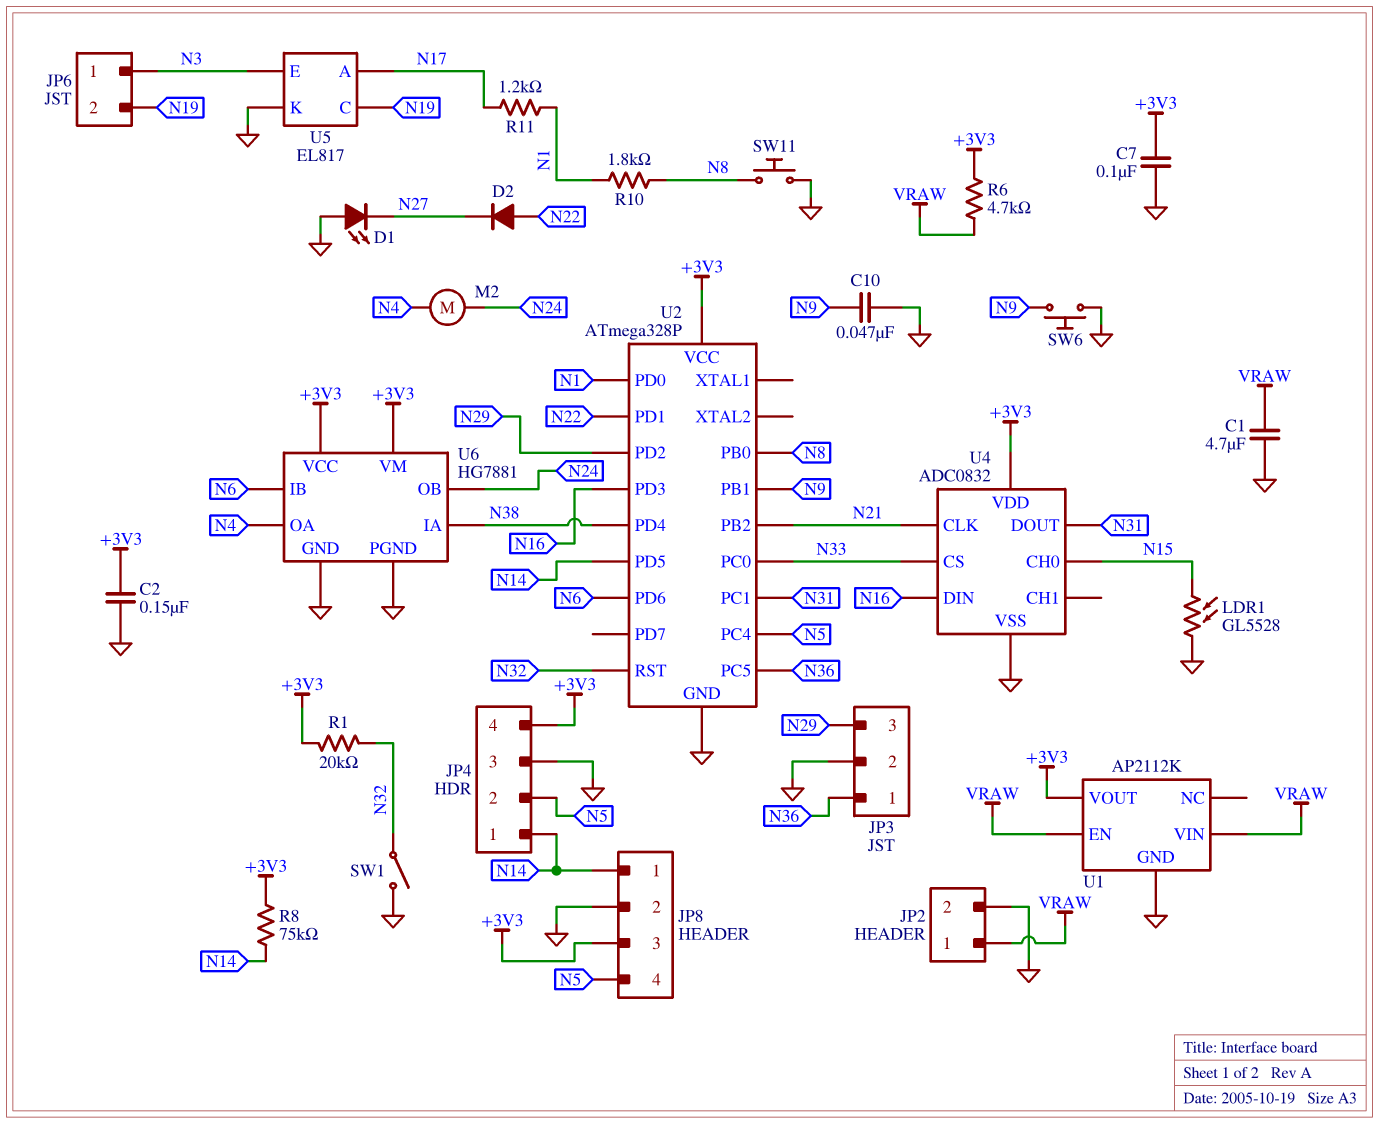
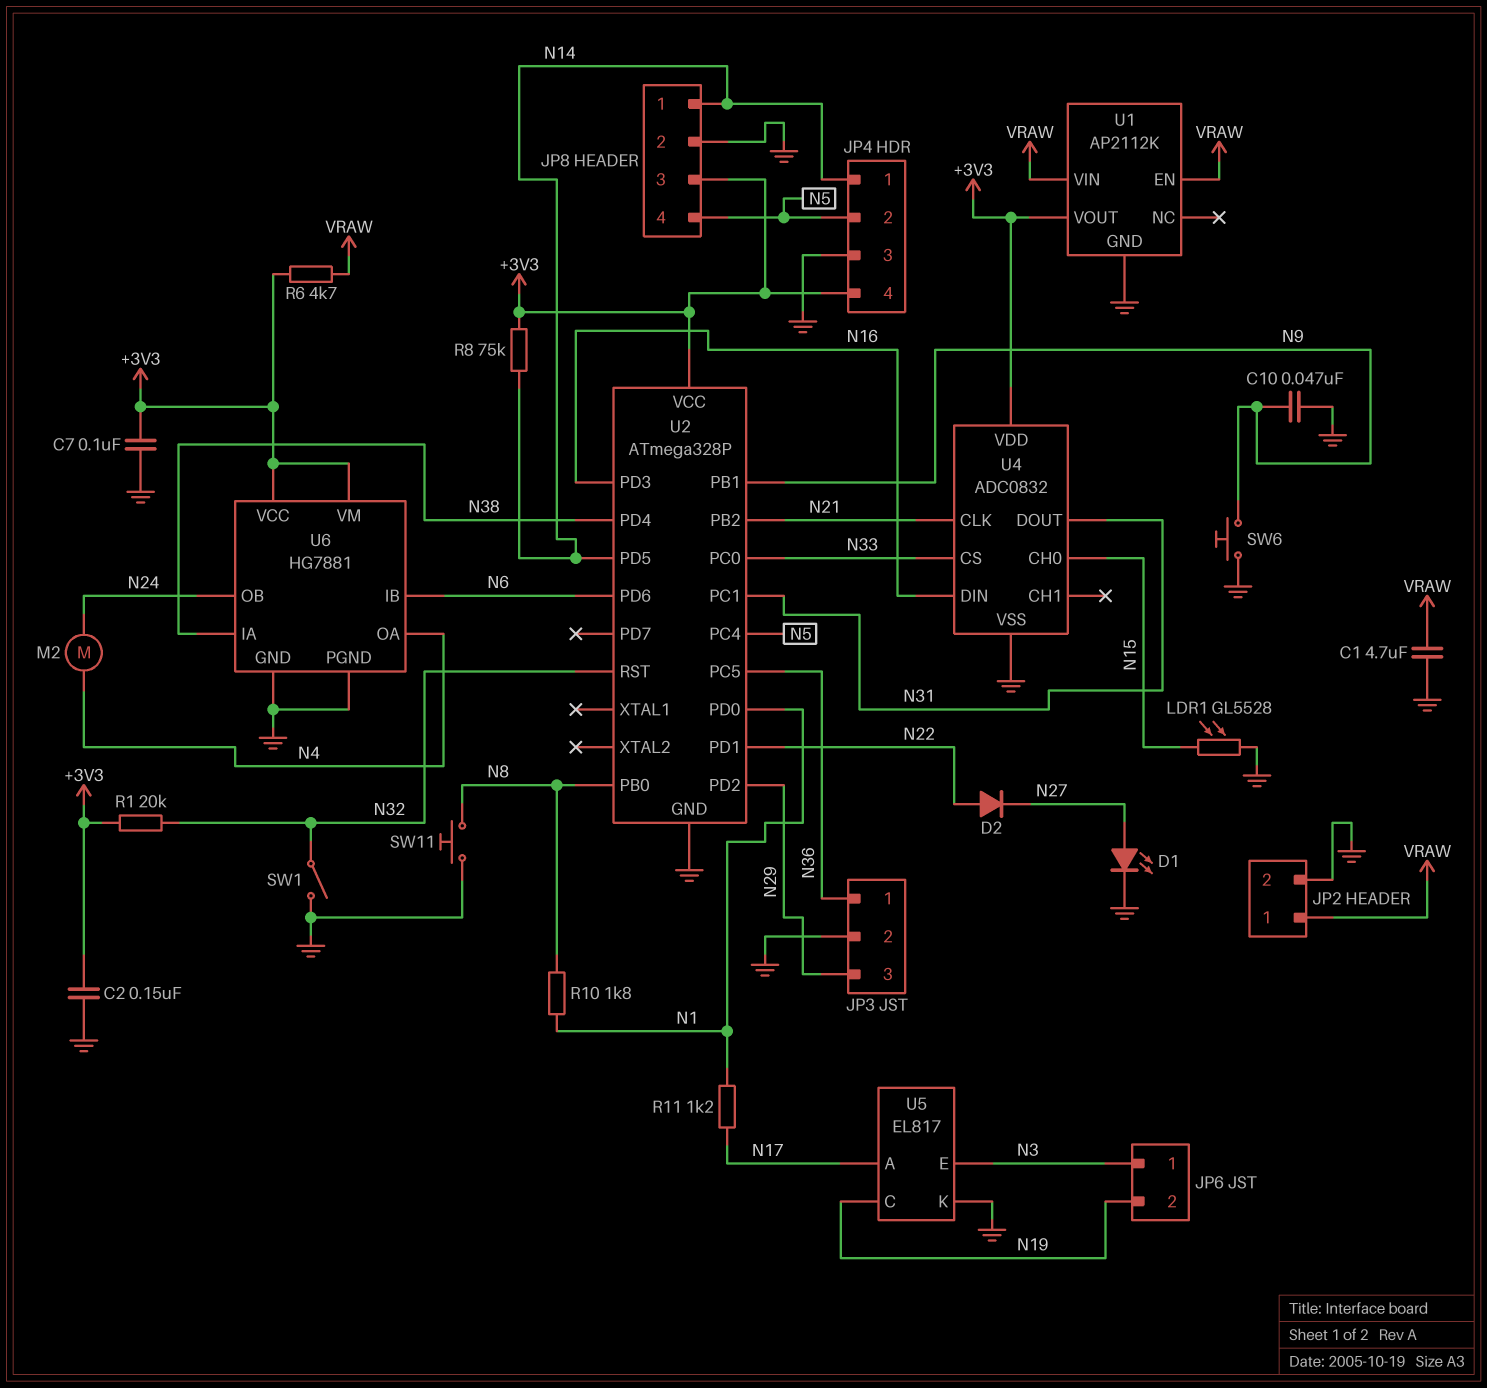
D1: LED (A GND, K N27) -> LED (A N27, K GND)

